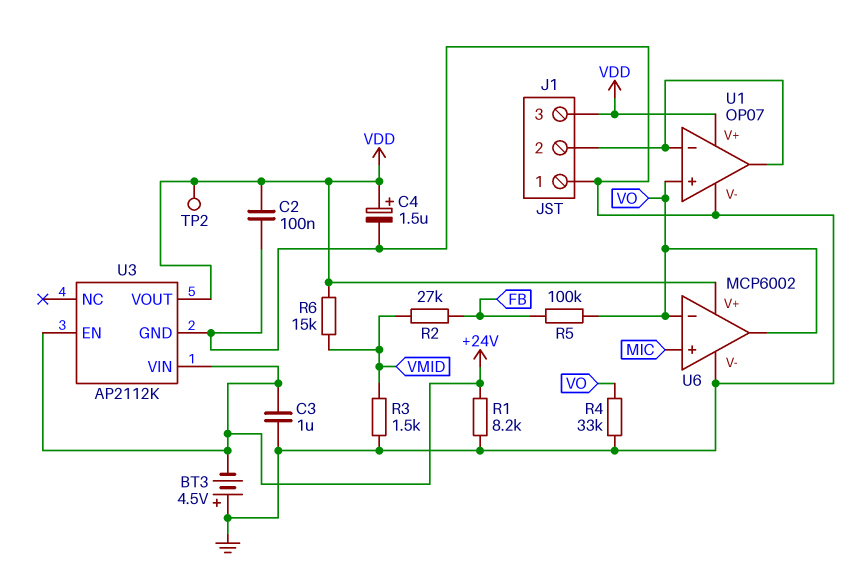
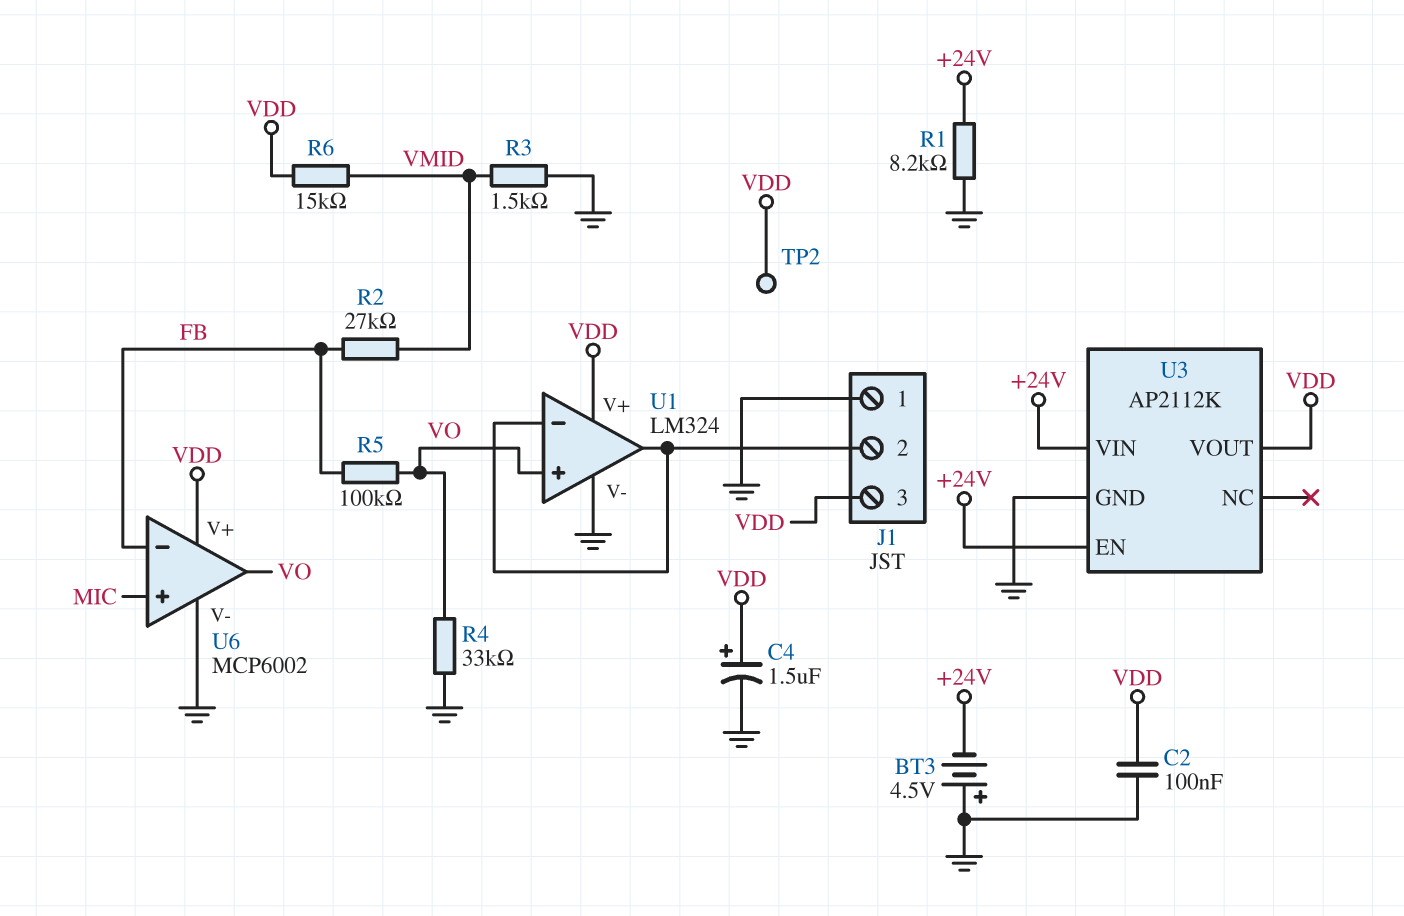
C3: 1uF (+24V, GND) -> none
U1: OP07 -> LM324
U6 pin in-: VO -> FB

